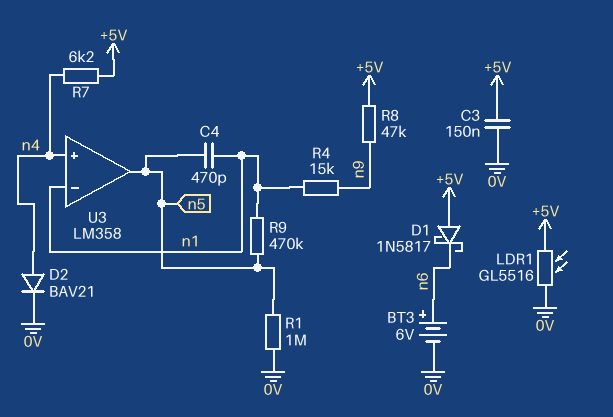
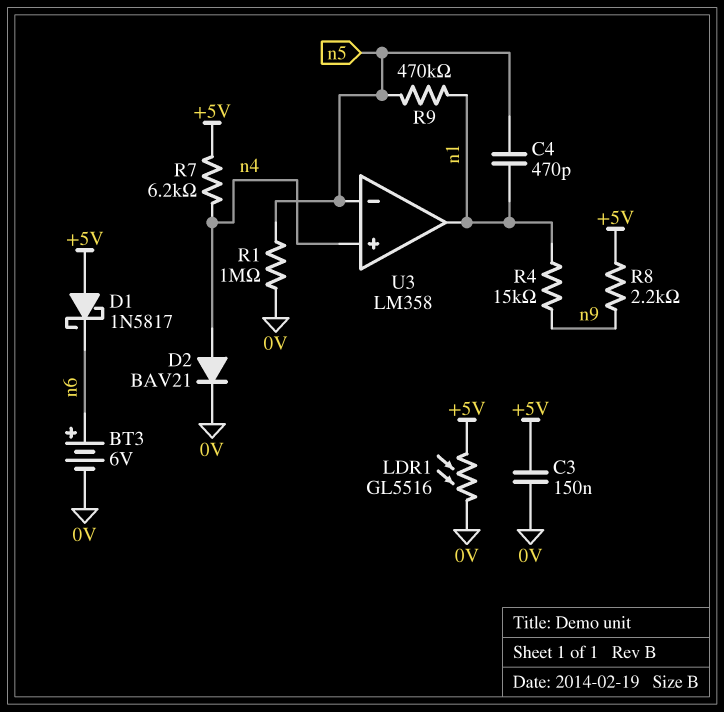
R8: 47k (+5V, n9) -> 2.2k (+5V, n9)
U3 pin in-: n1 -> n5
U3 pin out: n5 -> n1

